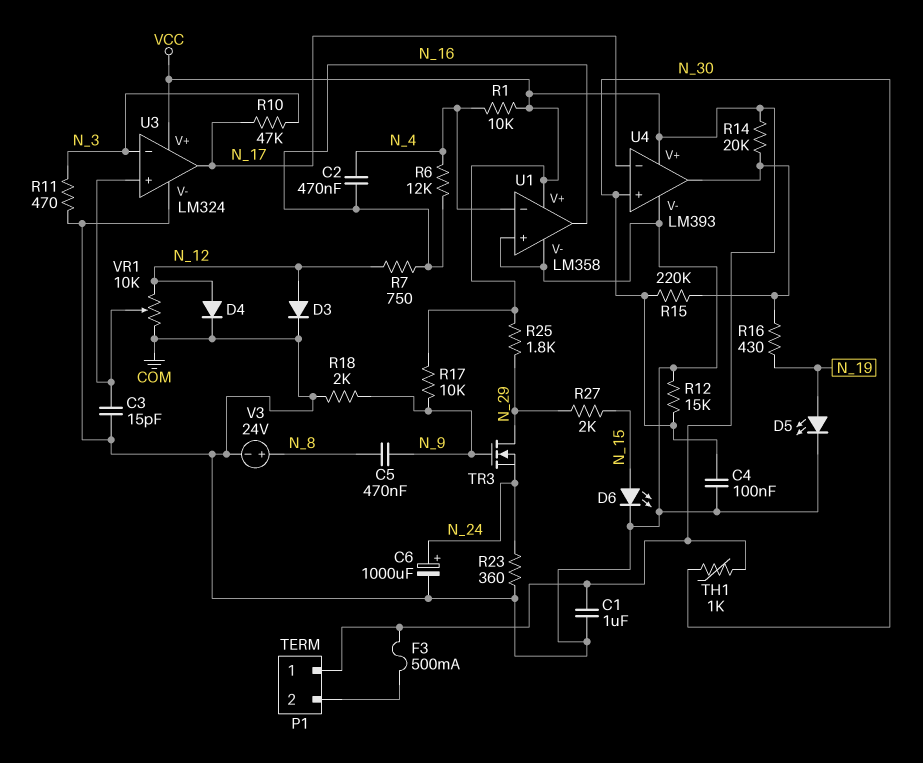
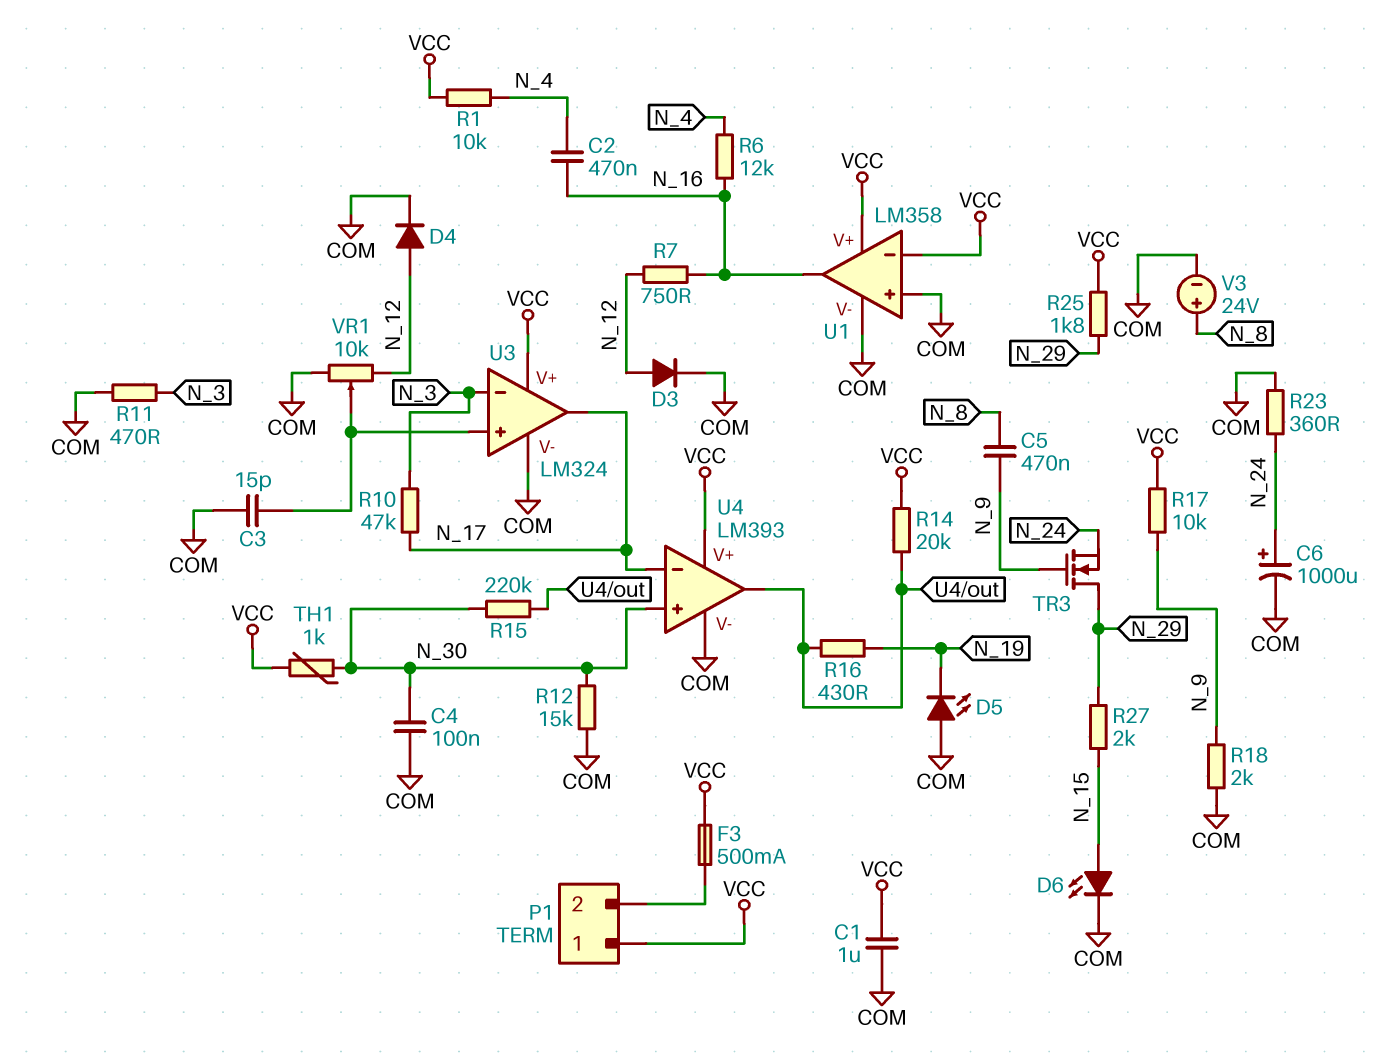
D5: LED (A N_19, K COM) -> LED (A COM, K N_19)
U1 pin in-: N_4 -> VCC

